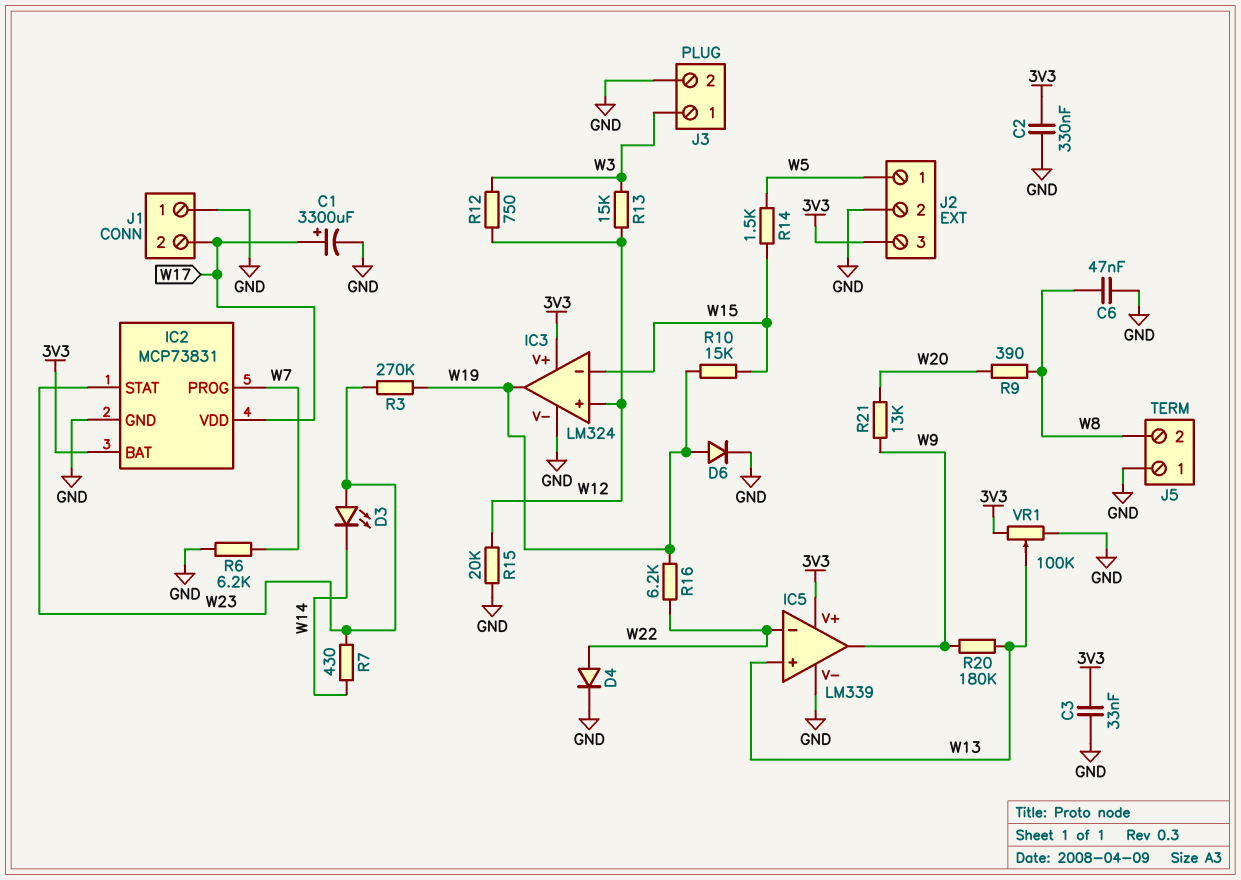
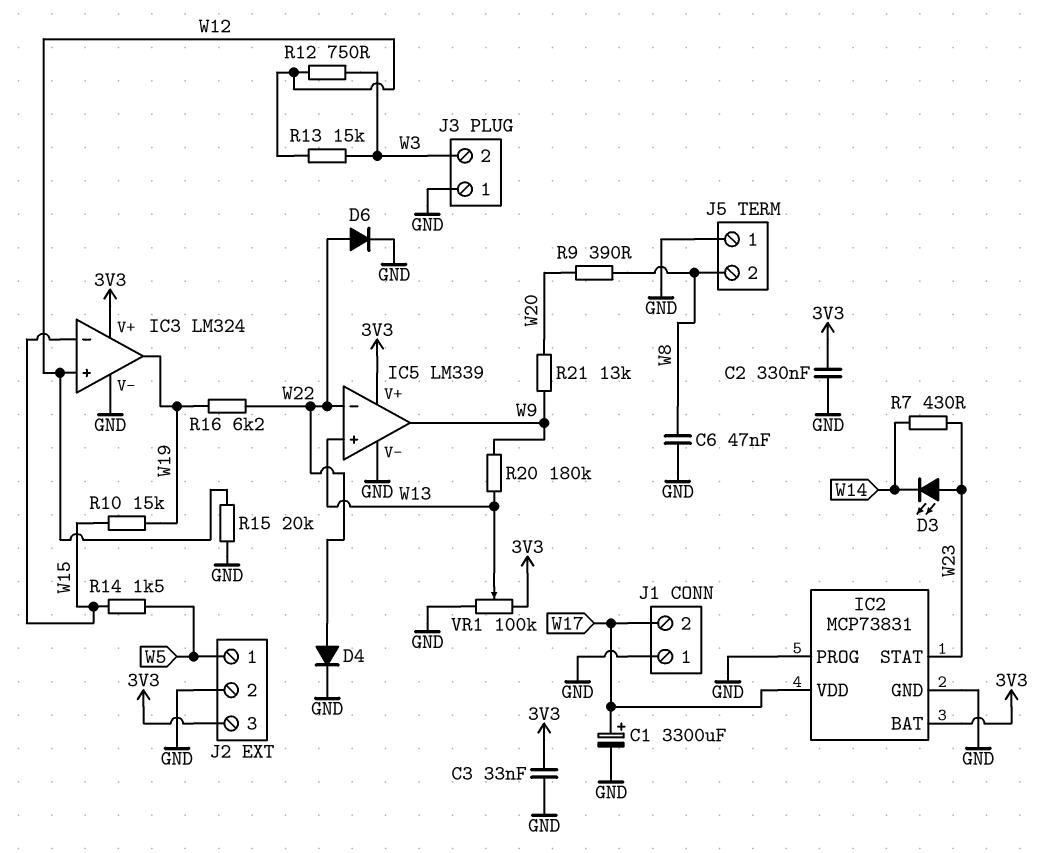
D6: diode (A W19, K GND) -> diode (A W22, K GND)
IC2 pin PROG: W7 -> GND
J3 pin 1: W3 -> GND
J3 pin 2: GND -> W3
R3: 270k (W19, W23) -> none
R6: 6.2k (GND, W7) -> none

